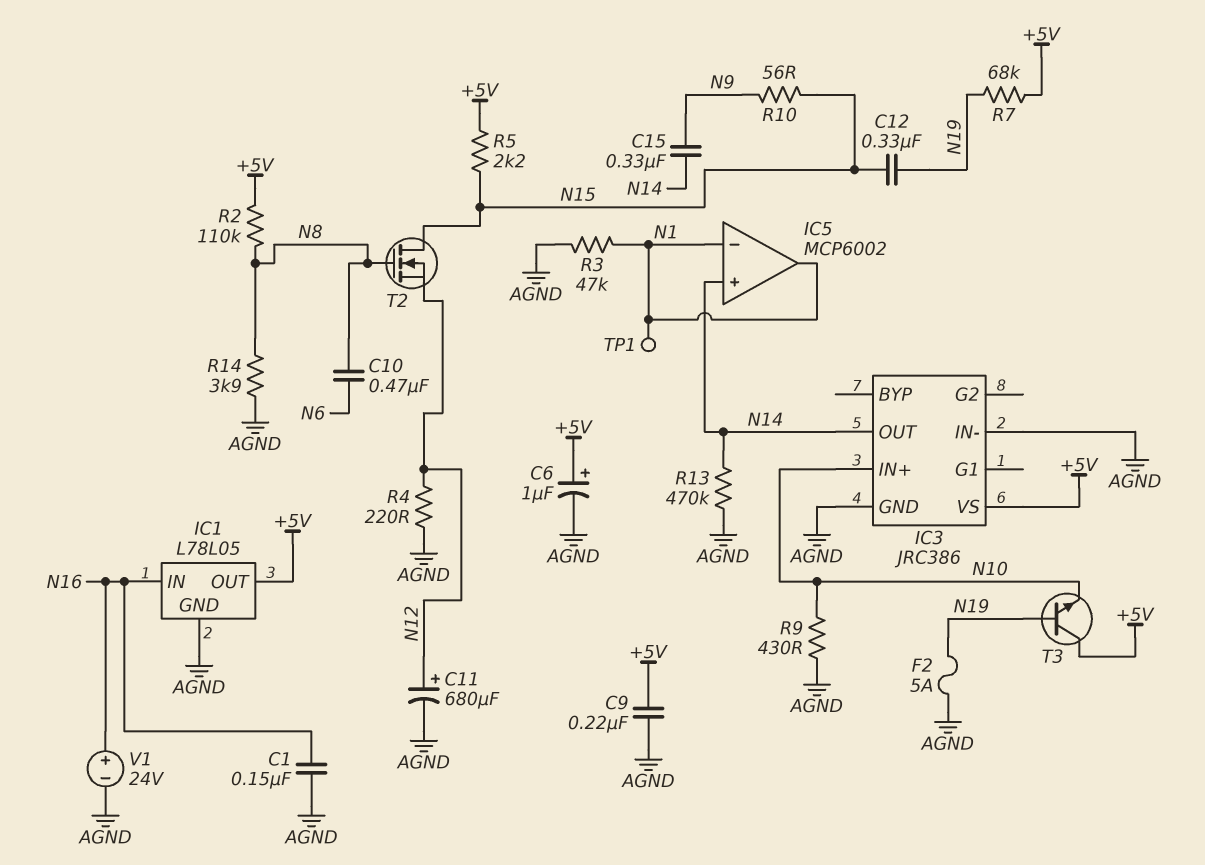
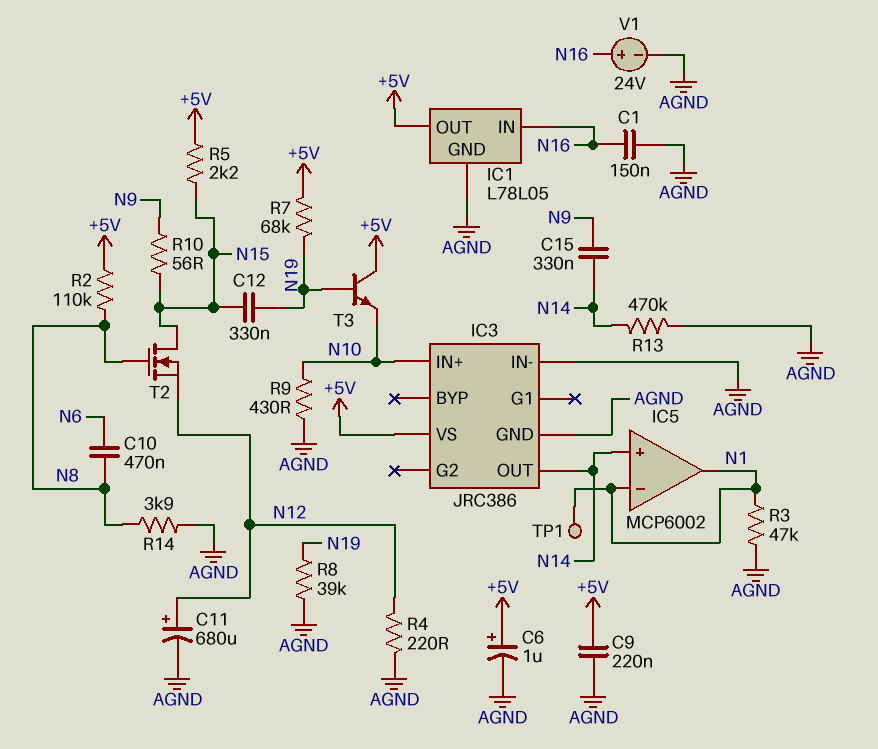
F2: 5A (AGND, N19) -> none
R8: none -> 39k (AGND, N19)

